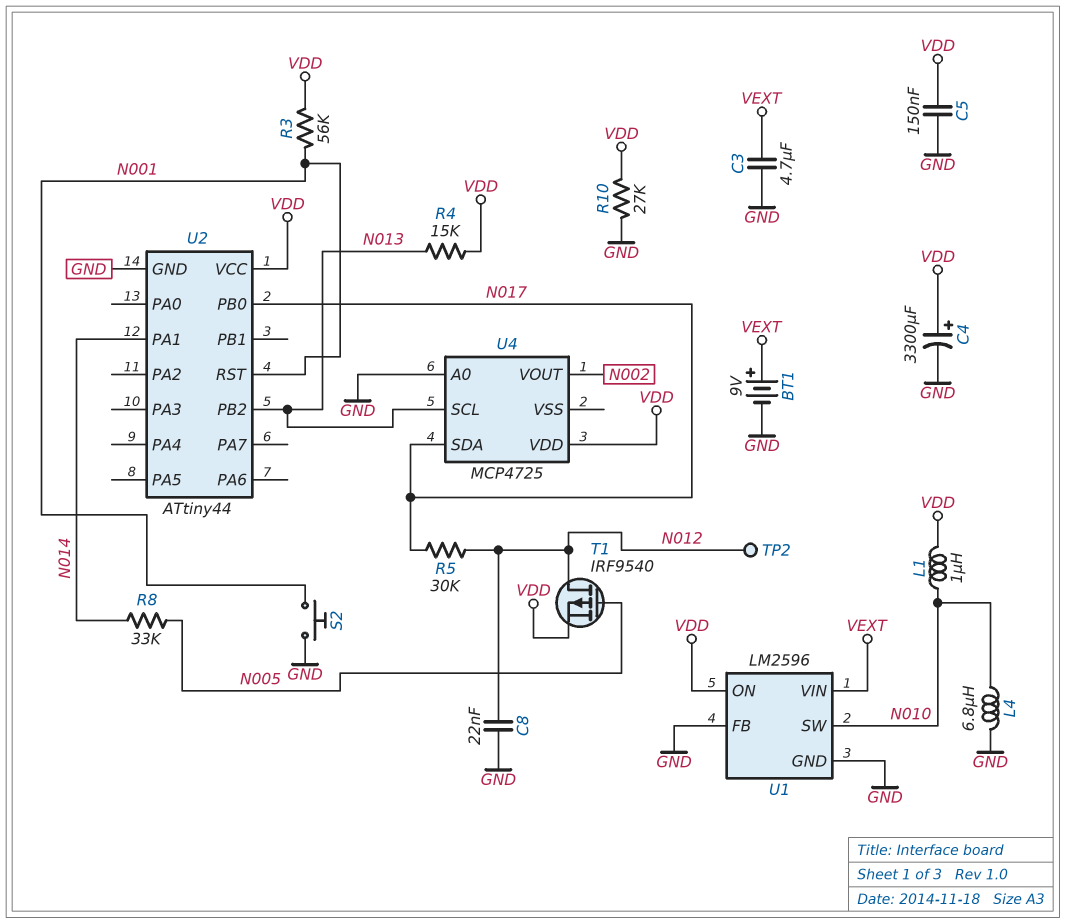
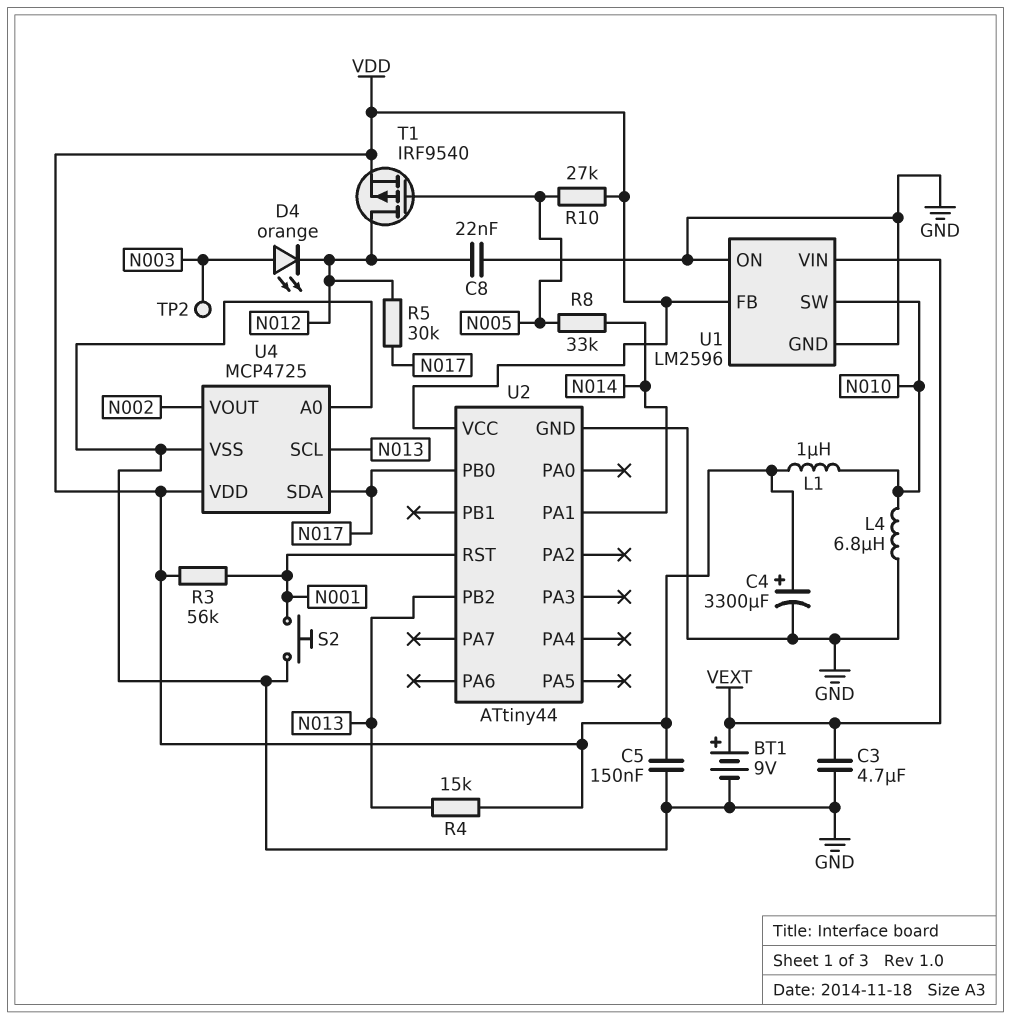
D4: none -> LED orange (A N003, K N012)
R10: 27k (GND, VDD) -> 27k (N005, VDD)
TP2: test point (N012) -> test point (N003)
U1 pin FB: GND -> VDD
U1 pin ON: VDD -> GND
U4 pin VSS: none -> GND

